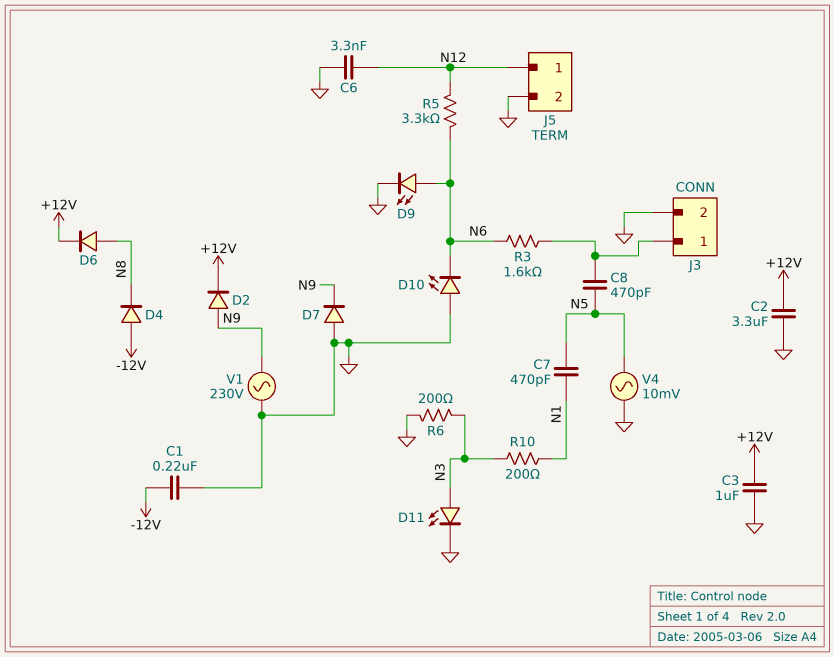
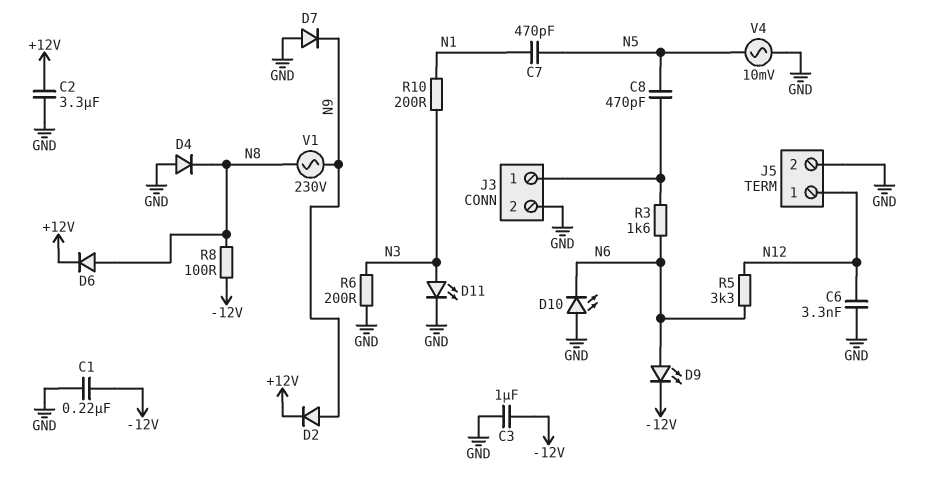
C3: 1uF (+12V, GND) -> 1uF (-12V, GND)
D4: diode (A -12V, K N8) -> diode (A GND, K N8)
D9: LED (A N6, K GND) -> LED (A N6, K -12V)
R8: none -> 100 (-12V, N8)
V1: AC 230V (GND, N9) -> AC 230V (N8, N9)

